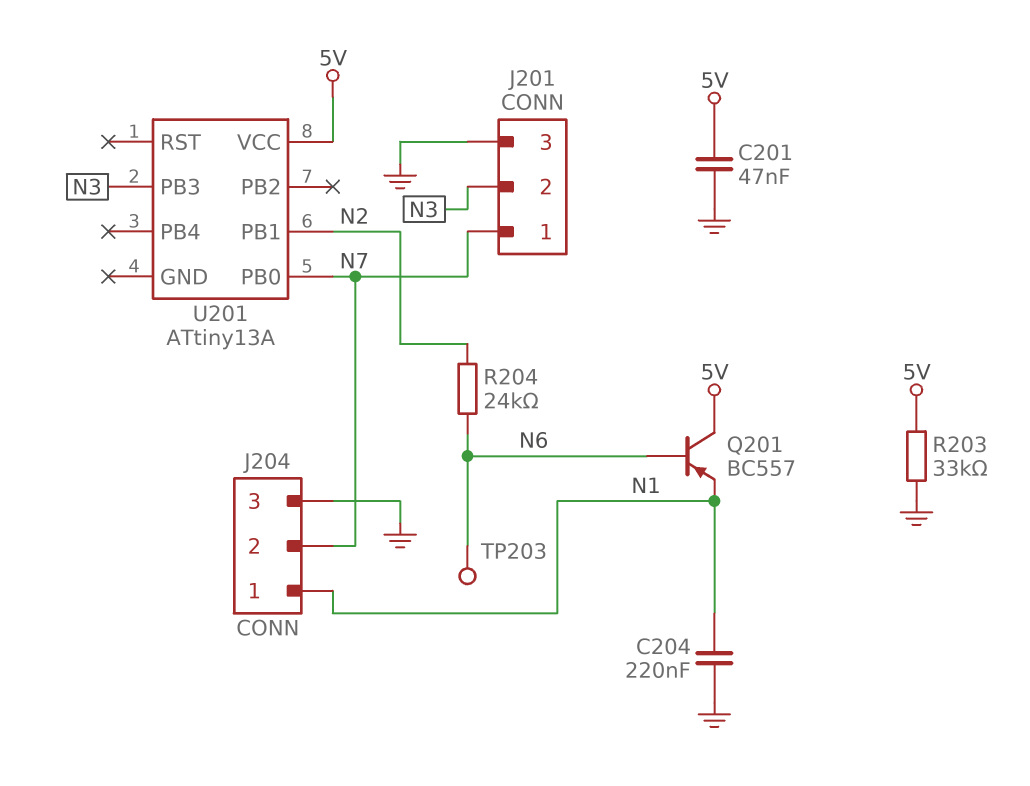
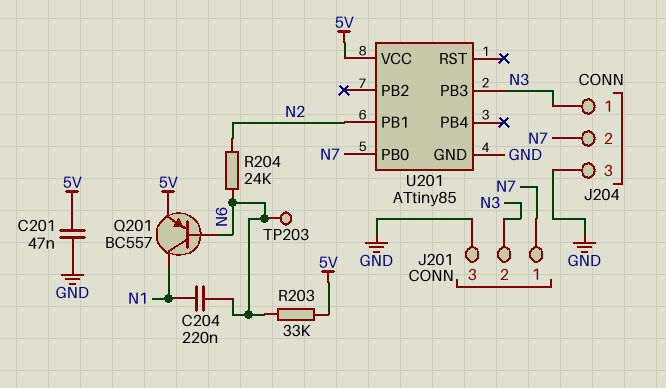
C204: 220nF (GND, N1) -> 220nF (N1, N6)
J204 pin 1: N1 -> N3
Q201: PNP BC557 (B N6, C 5V, E N1) -> PNP BC557 (B N6, C N1, E 5V)
R203: 33k (5V, GND) -> 33k (5V, N6)
U201: ATtiny13A -> ATtiny85
U201 pin GND: none -> GND

